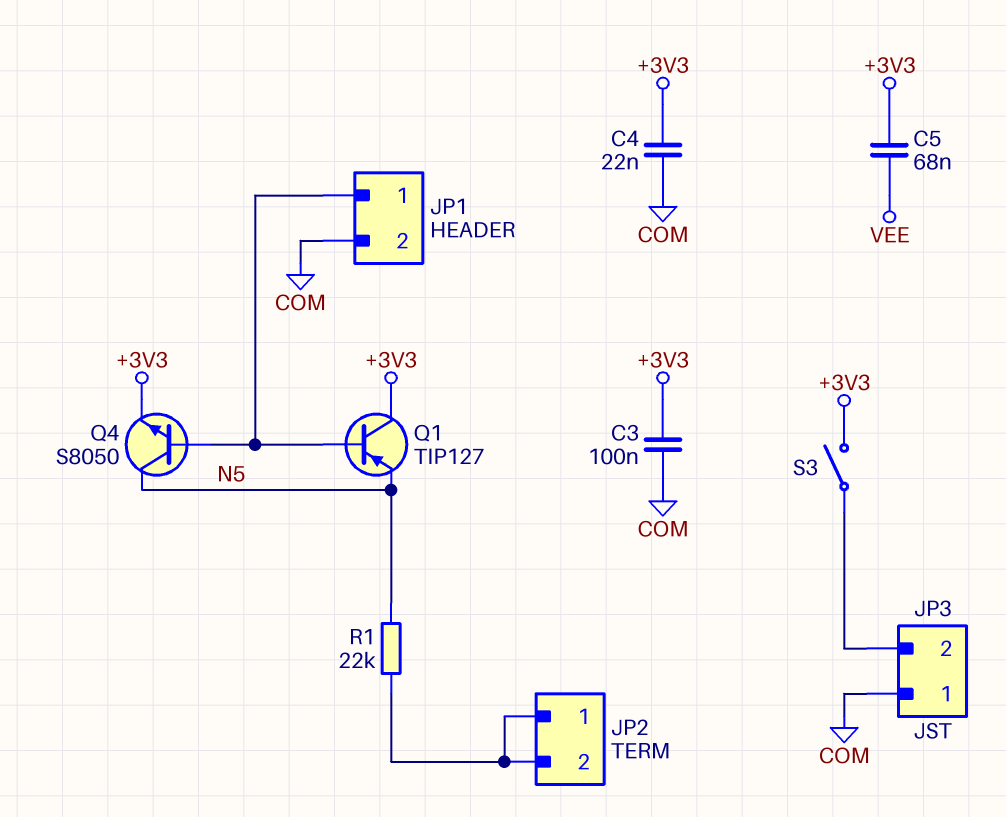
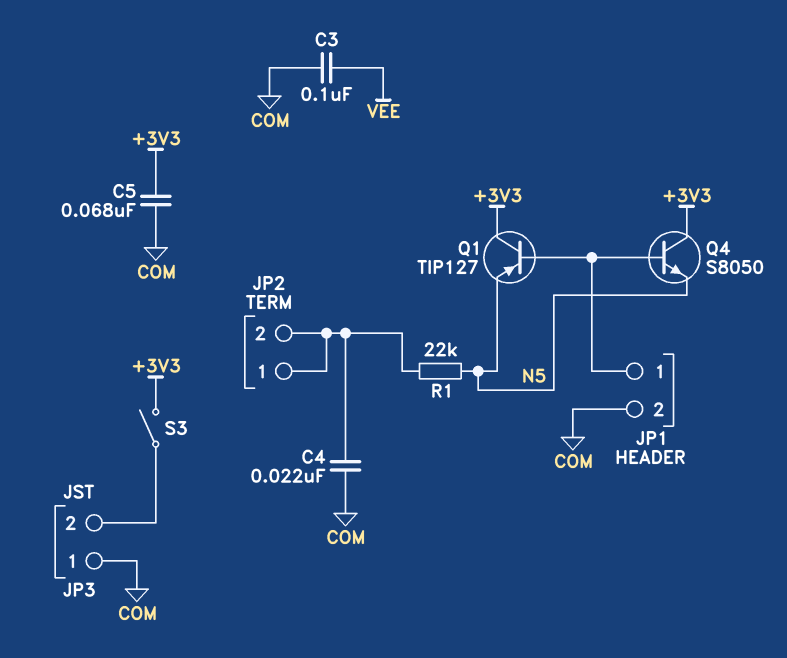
C3: 100nF (+3V3, COM) -> 100nF (COM, VEE)
C4: 22nF (+3V3, COM) -> 22nF (COM, JP2/1)
C5: 68nF (+3V3, VEE) -> 68nF (+3V3, COM)
Q4: NPN S8050 (B JP1/1, C N5, E +3V3) -> NPN S8050 (B JP1/1, C +3V3, E N5)

